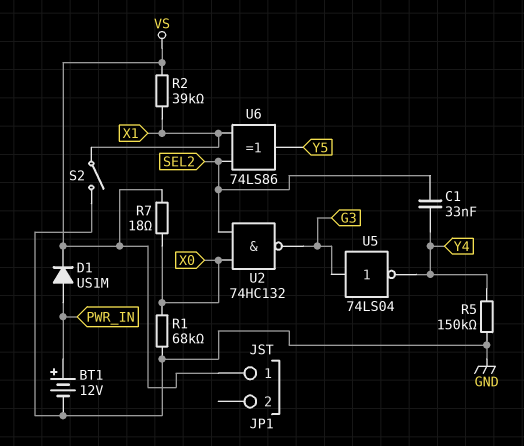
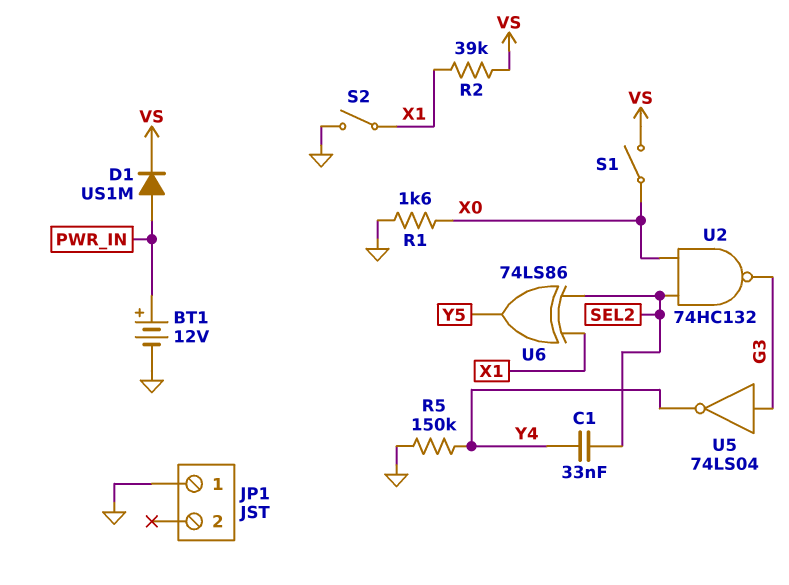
JP1 pin 1: VS -> GND
R1: 68k (GND, X0) -> 1.6k (GND, X0)
R7: 18 (VS, X0) -> none
S1: none -> switch (VS, X0)

